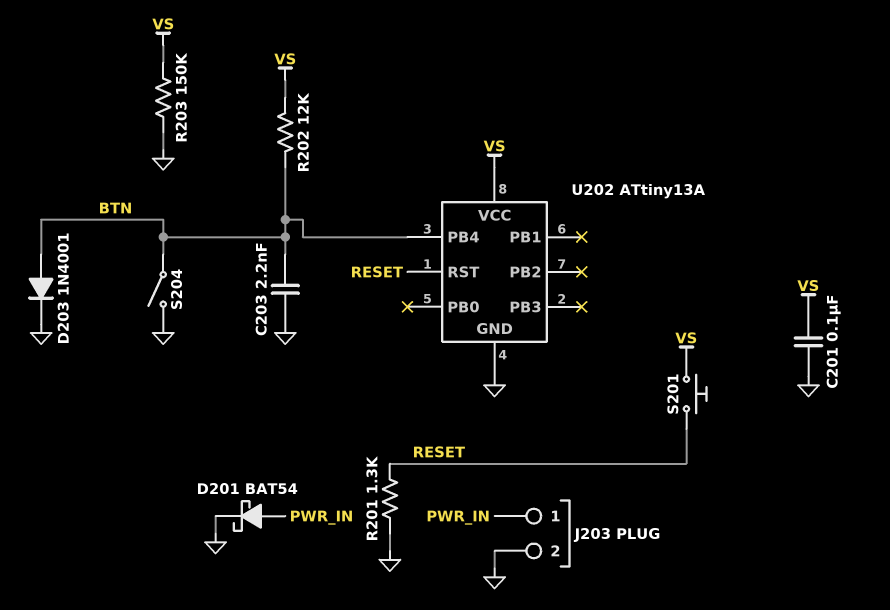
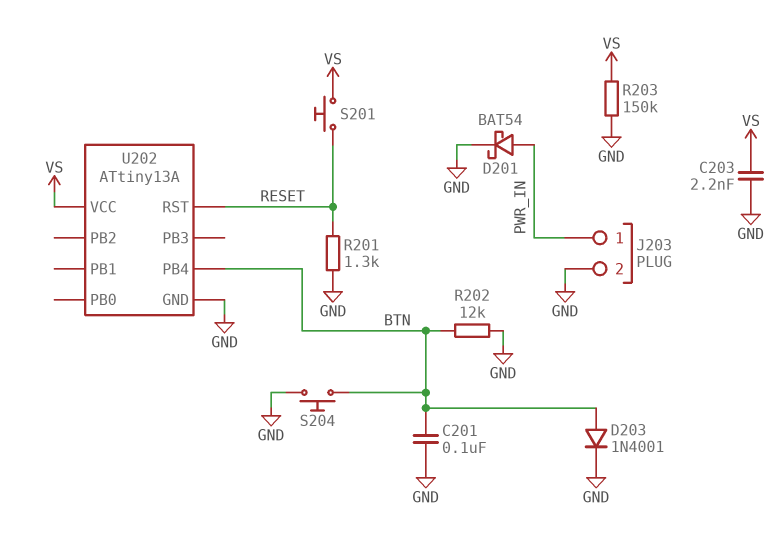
C201: 100nF (GND, VS) -> 100nF (BTN, GND)
C203: 2.2nF (BTN, GND) -> 2.2nF (GND, VS)
R202: 12k (BTN, VS) -> 12k (BTN, GND)
S204: switch (BTN, GND) -> button (BTN, GND)

